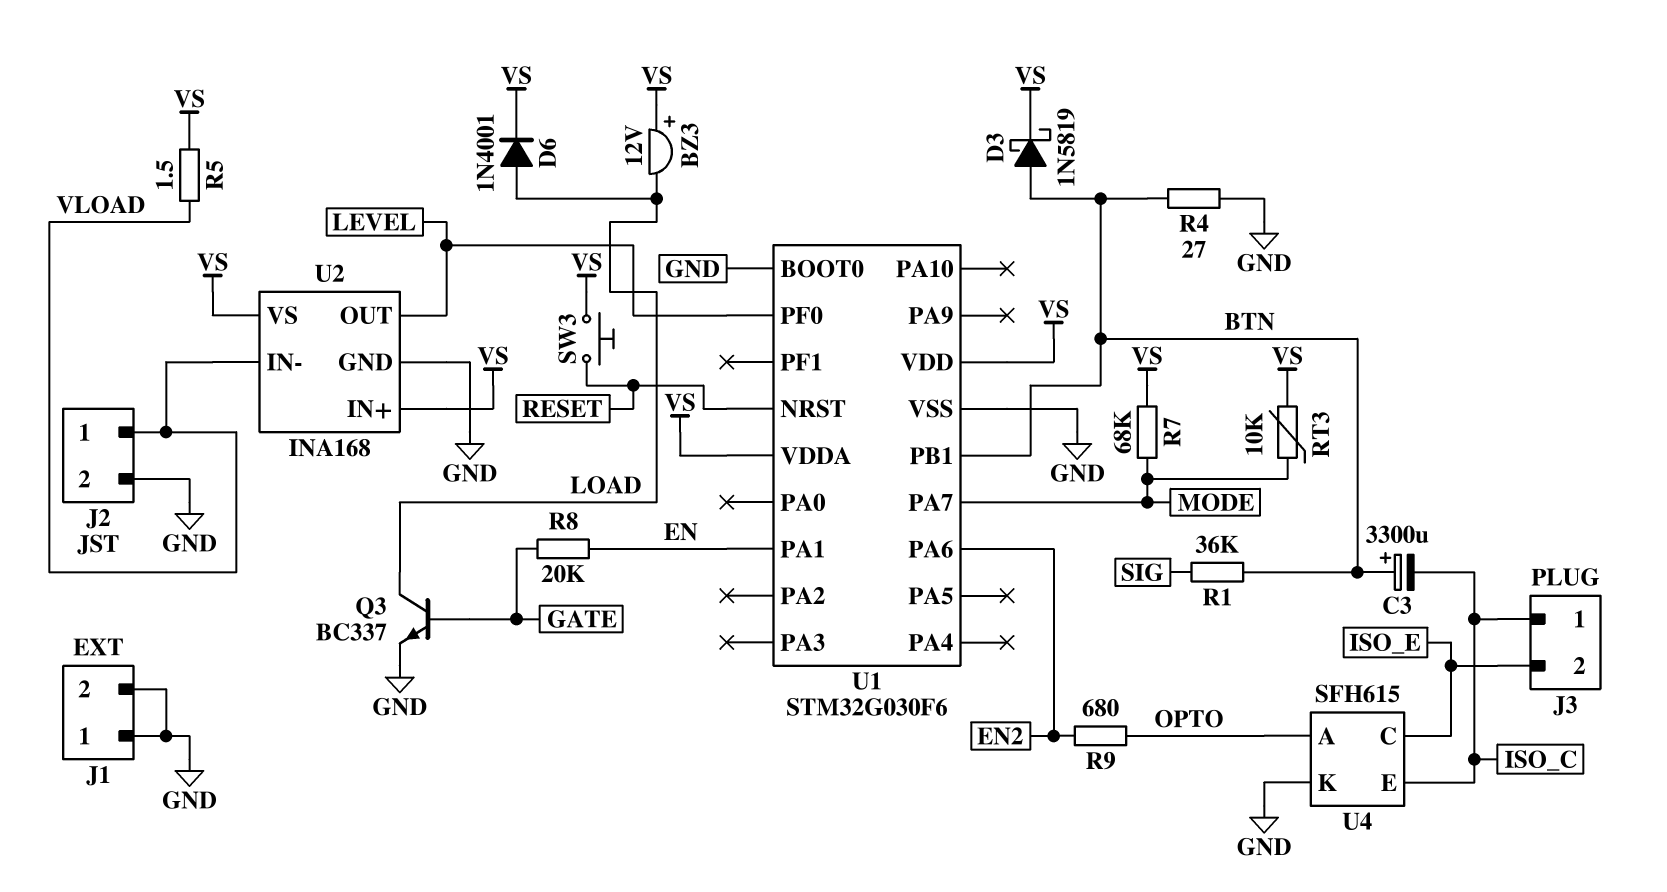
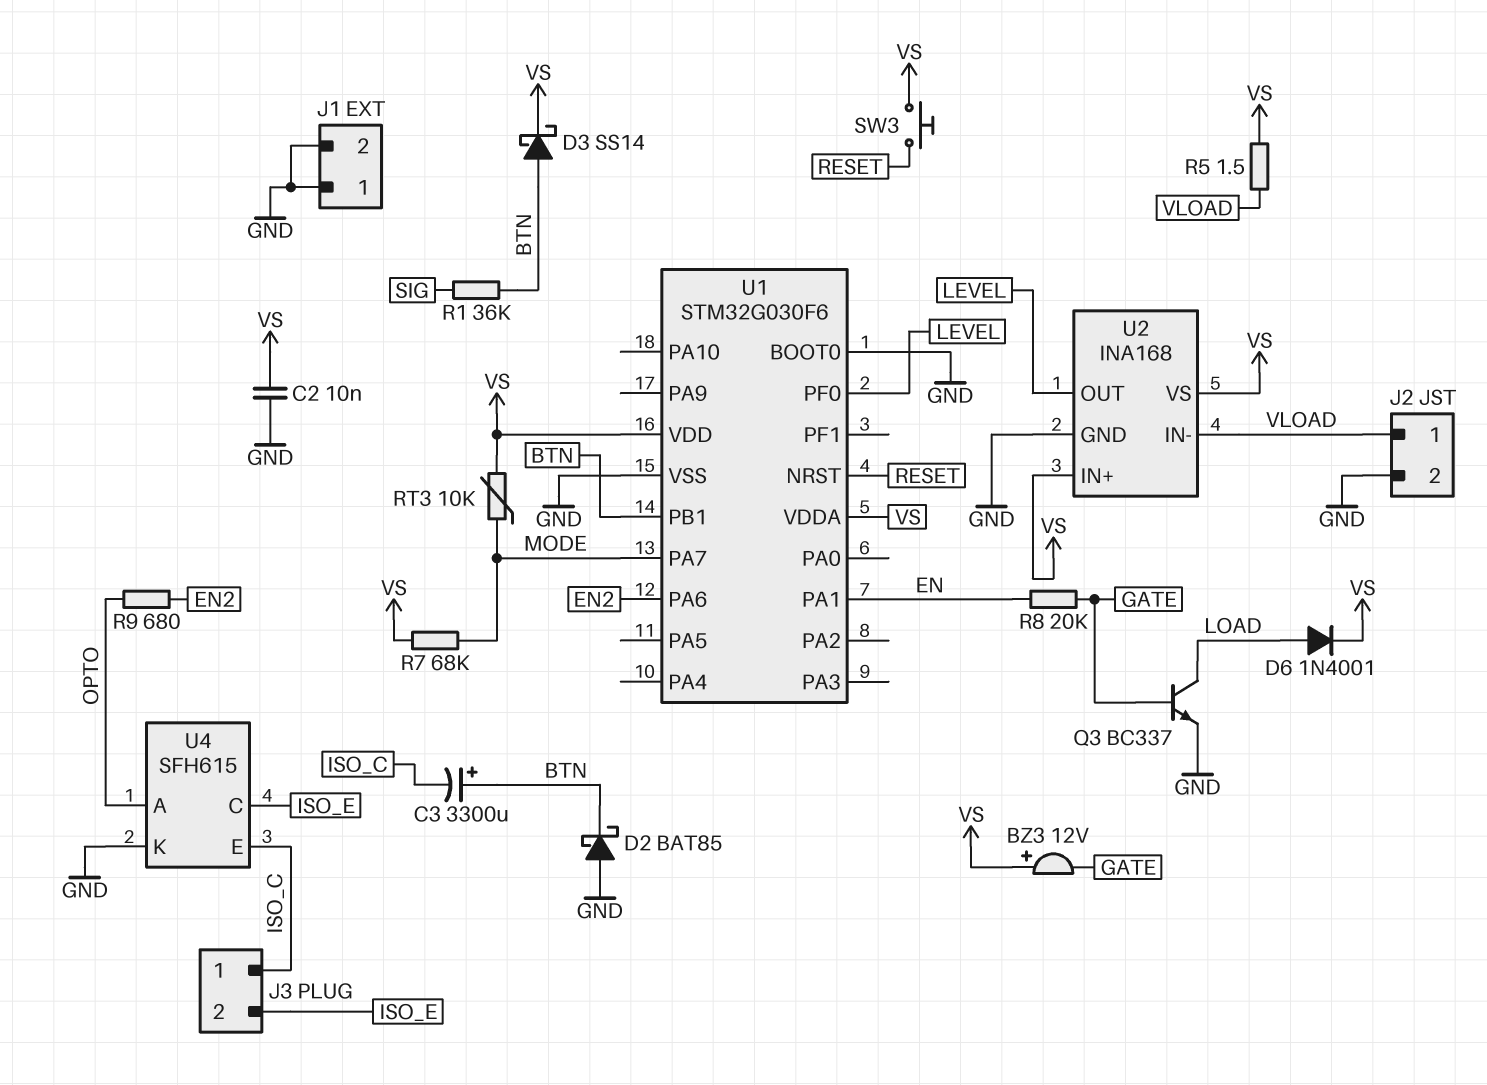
BZ3: buzzer 12V (plus VS, minus LOAD) -> buzzer 12V (plus VS, minus GATE)
C2: none -> 10nF (GND, VS)
D2: none -> schottky BAT85 (A GND, K BTN)
D3: schottky 1N5819 (A BTN, K VS) -> schottky SS14 (A BTN, K VS)
R4: 27 (BTN, GND) -> none

